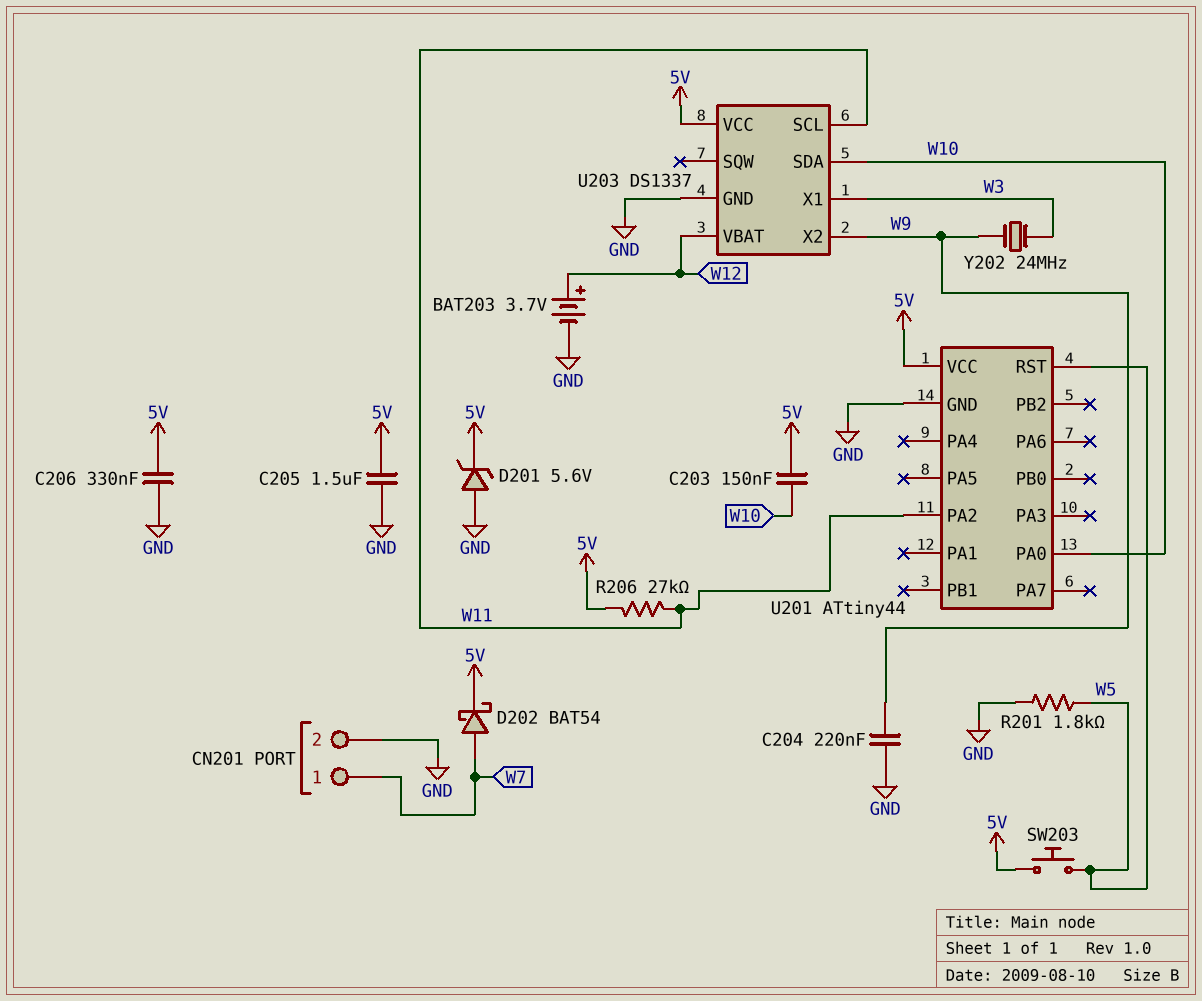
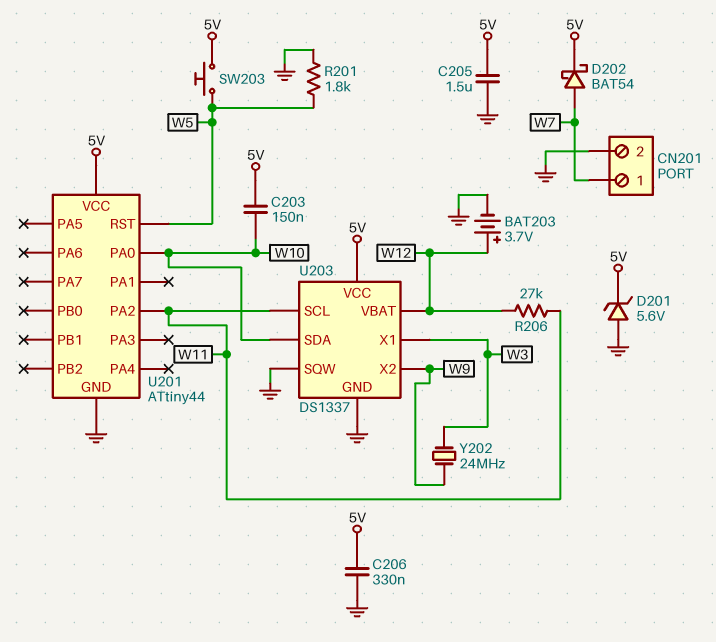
C204: 220nF (GND, W9) -> none
R206: 27k (5V, W11) -> 27k (W11, W12)
U203 pin SQW: none -> GND

